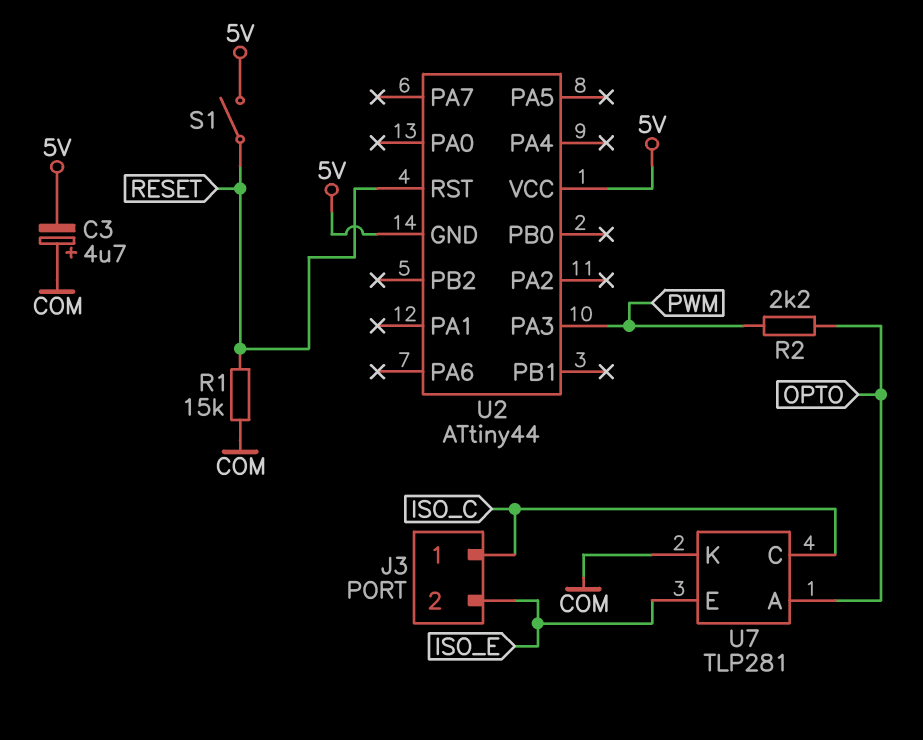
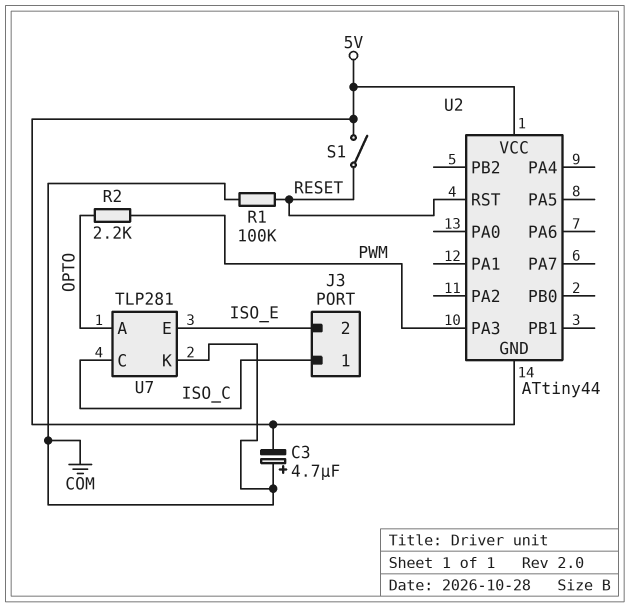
R1: 15k (COM, RESET) -> 100k (COM, RESET)

